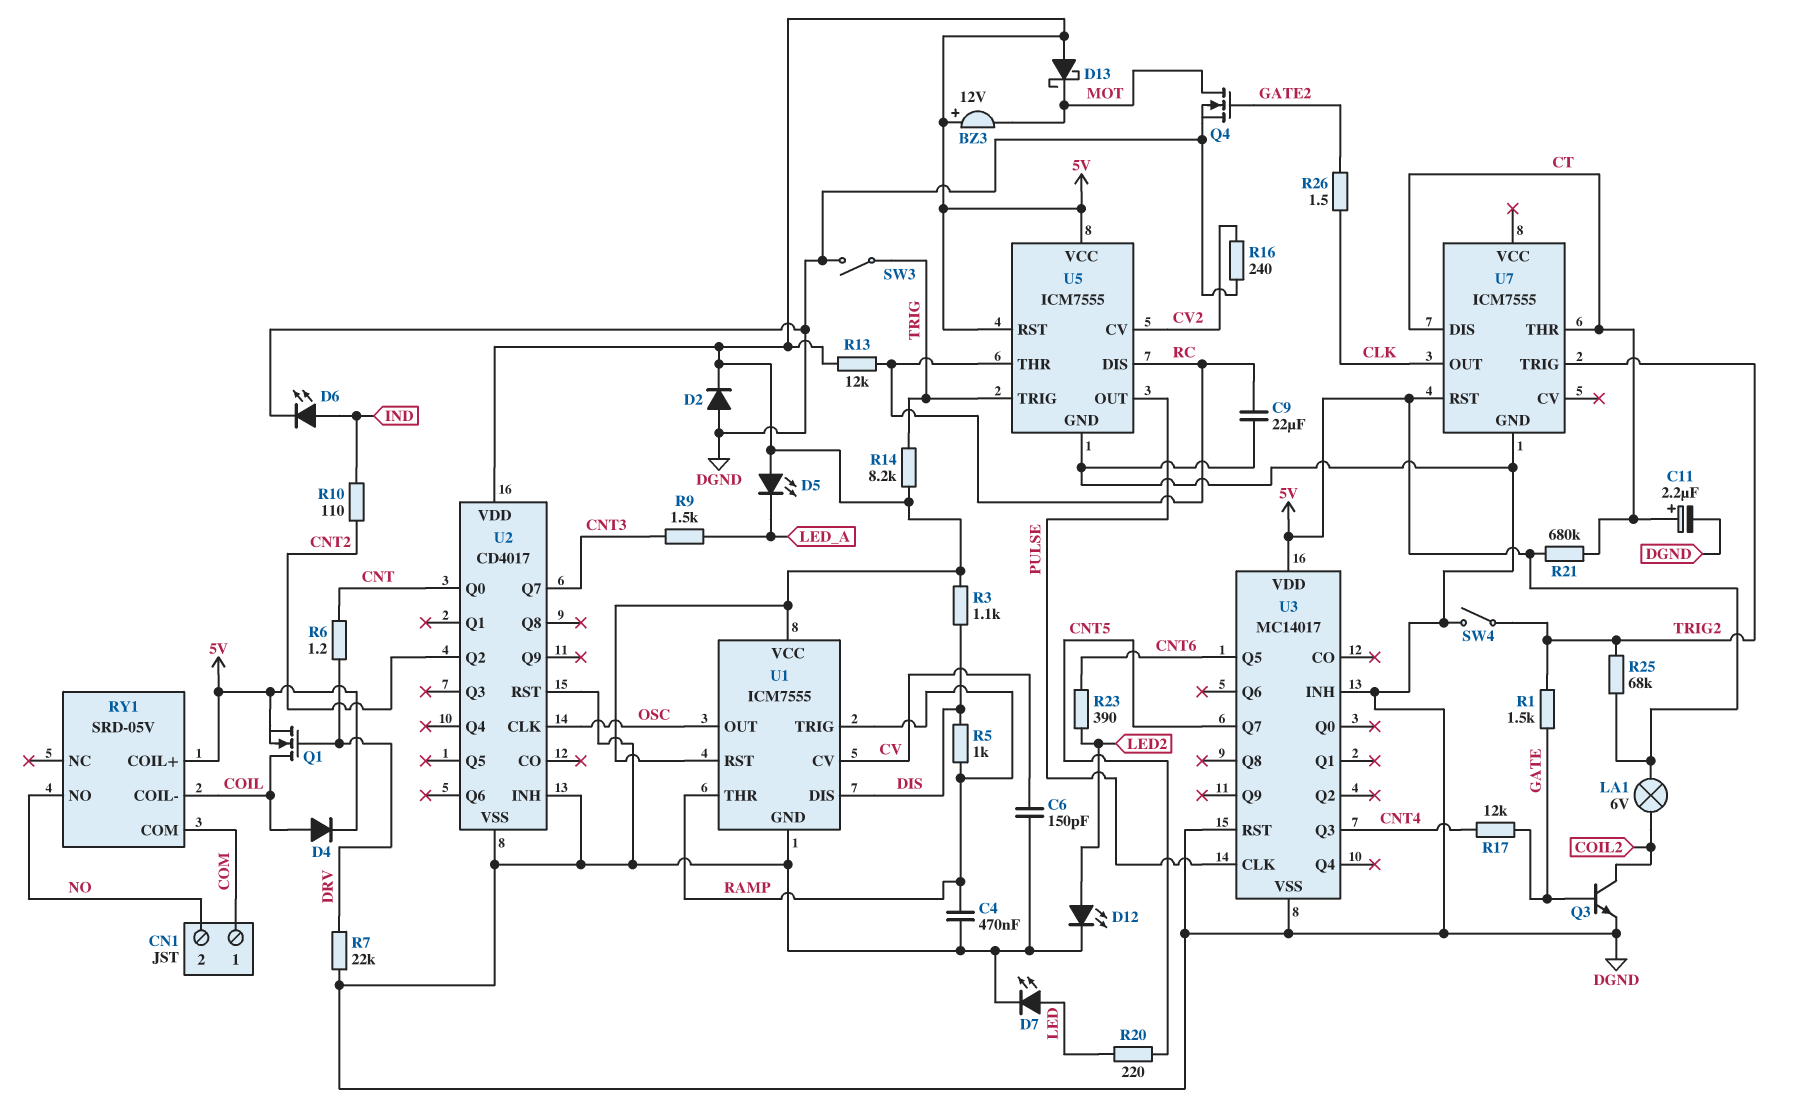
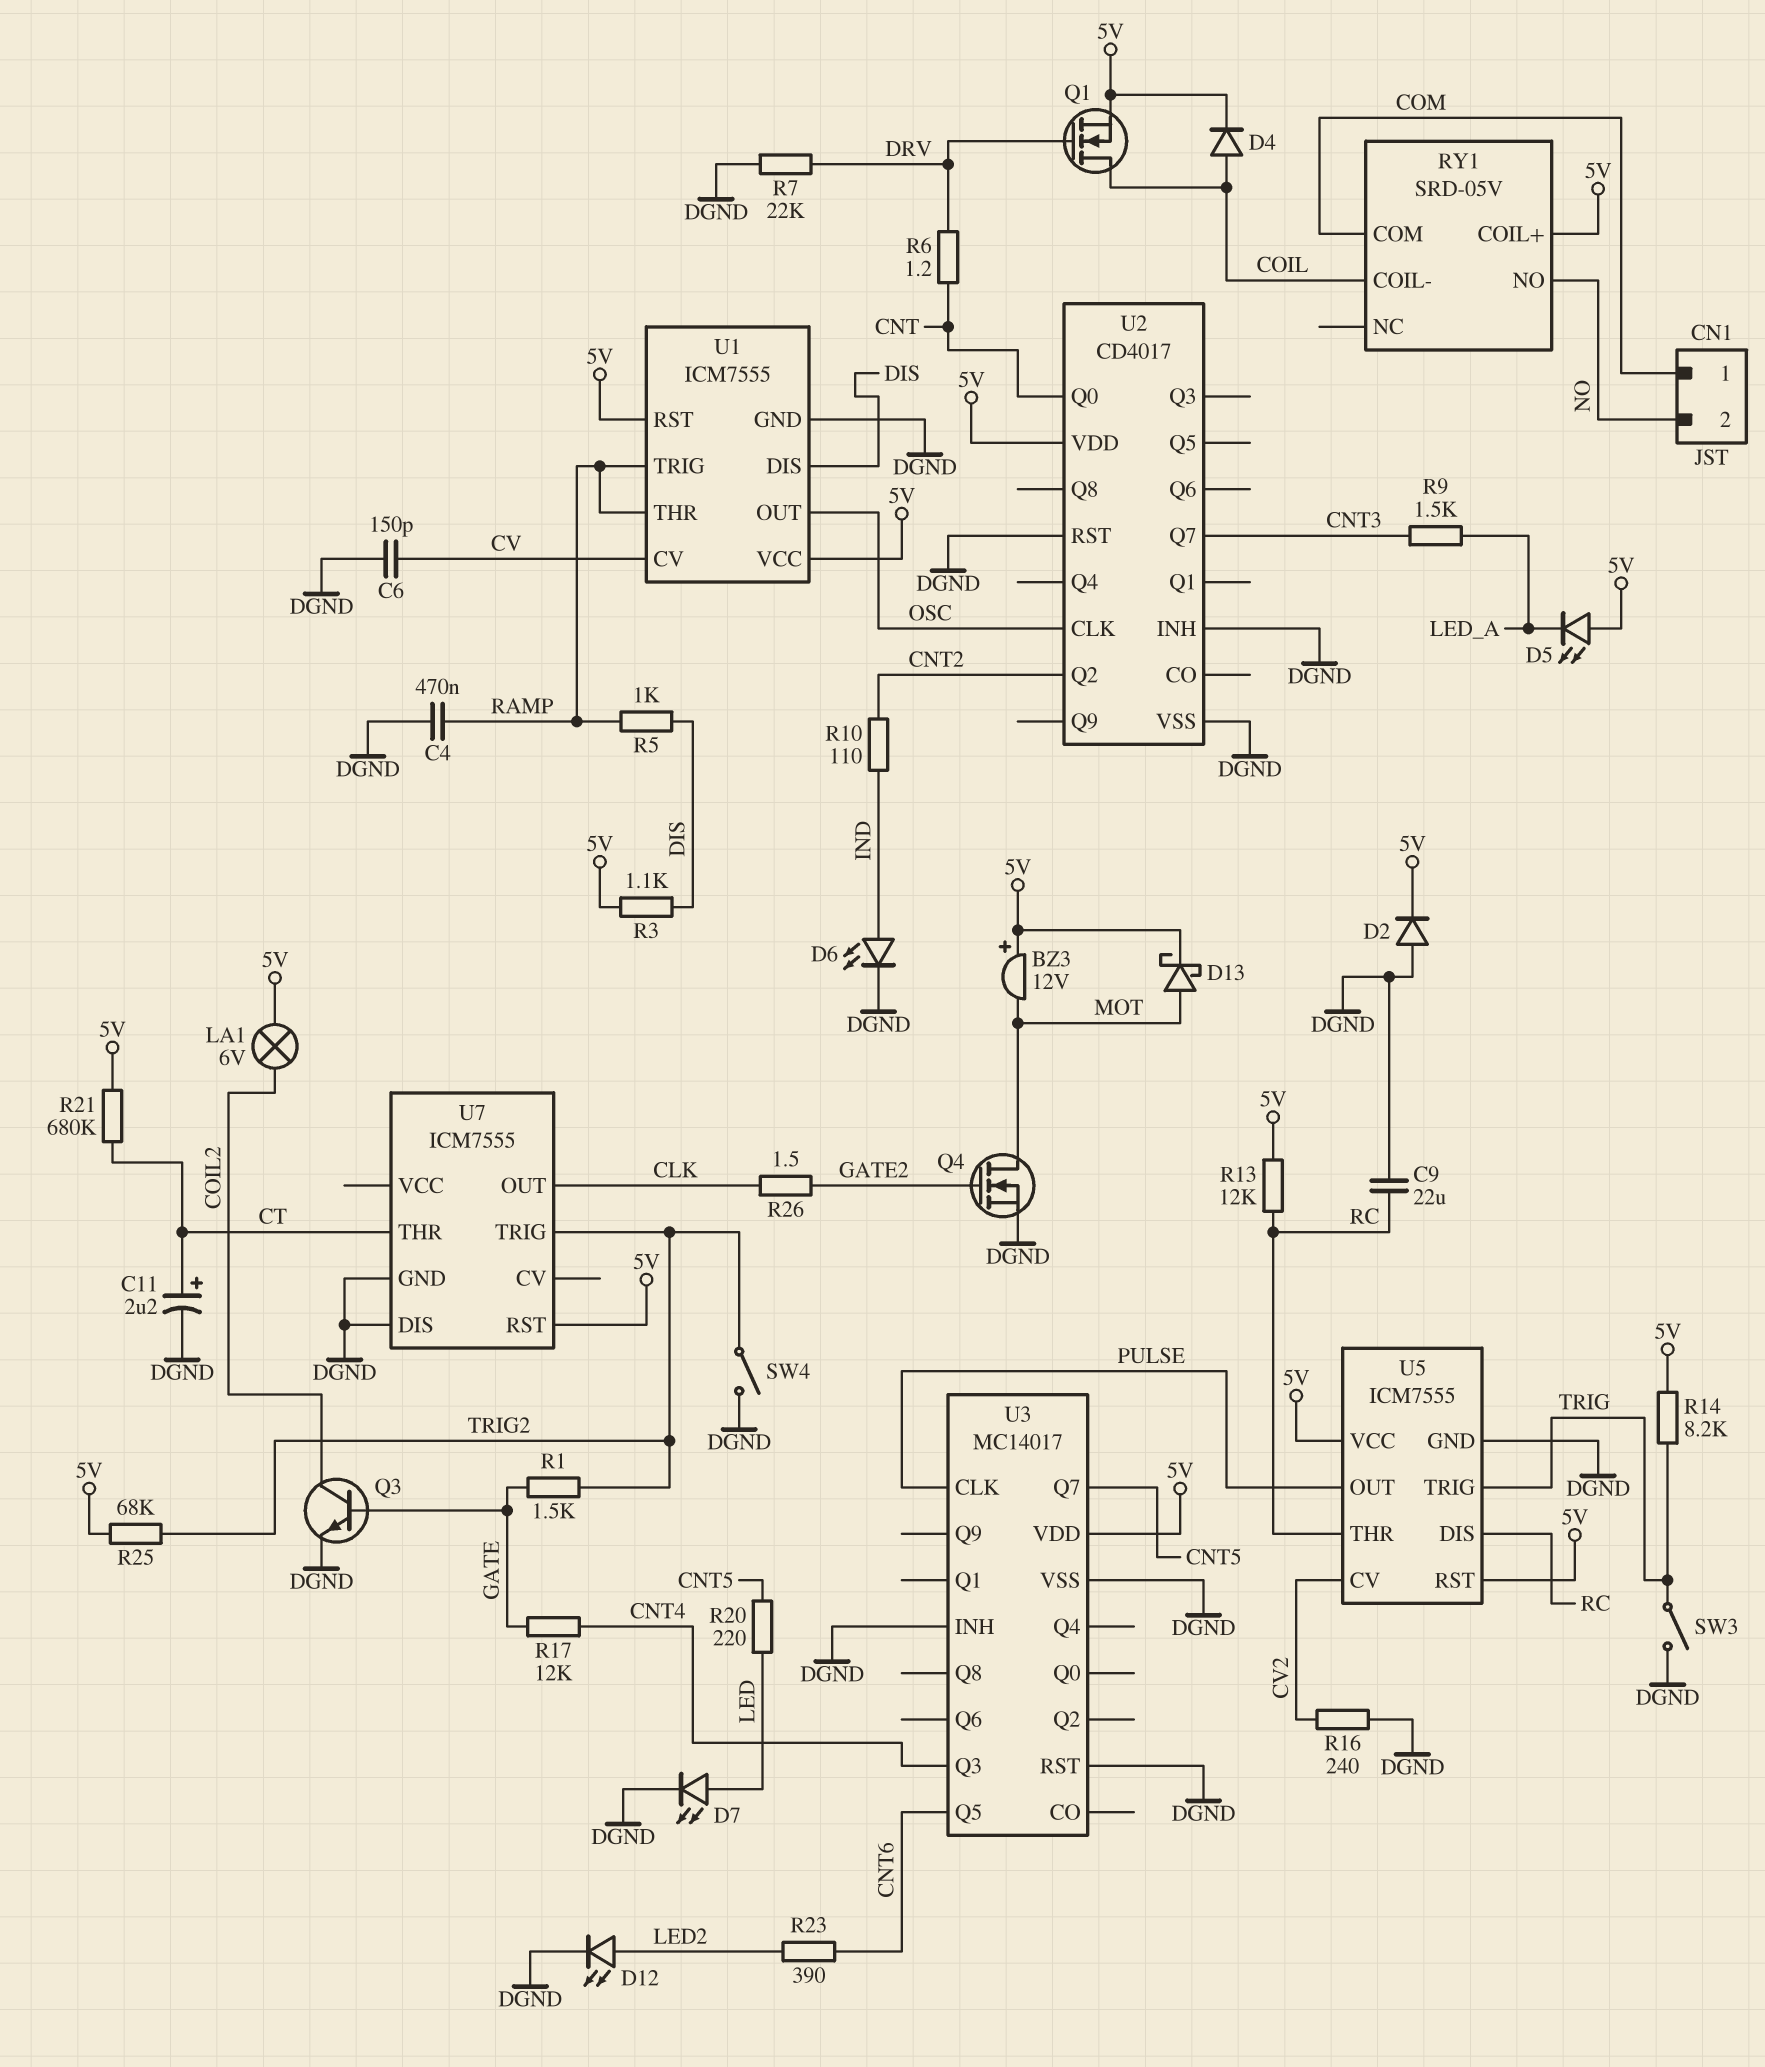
D13: schottky (A 5V, K MOT) -> schottky (A MOT, K 5V)
U7 pin DIS: CT -> DGND

